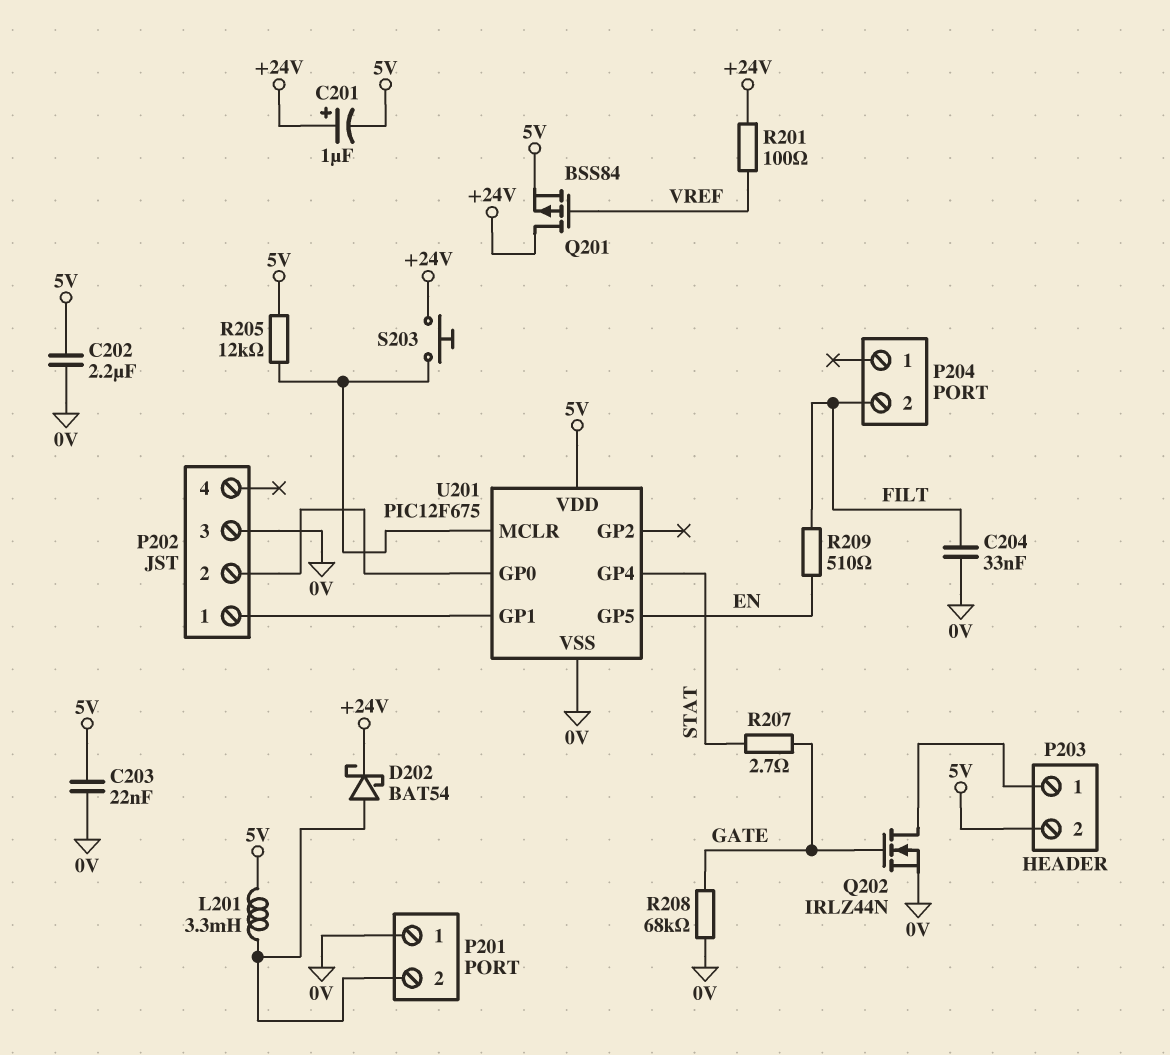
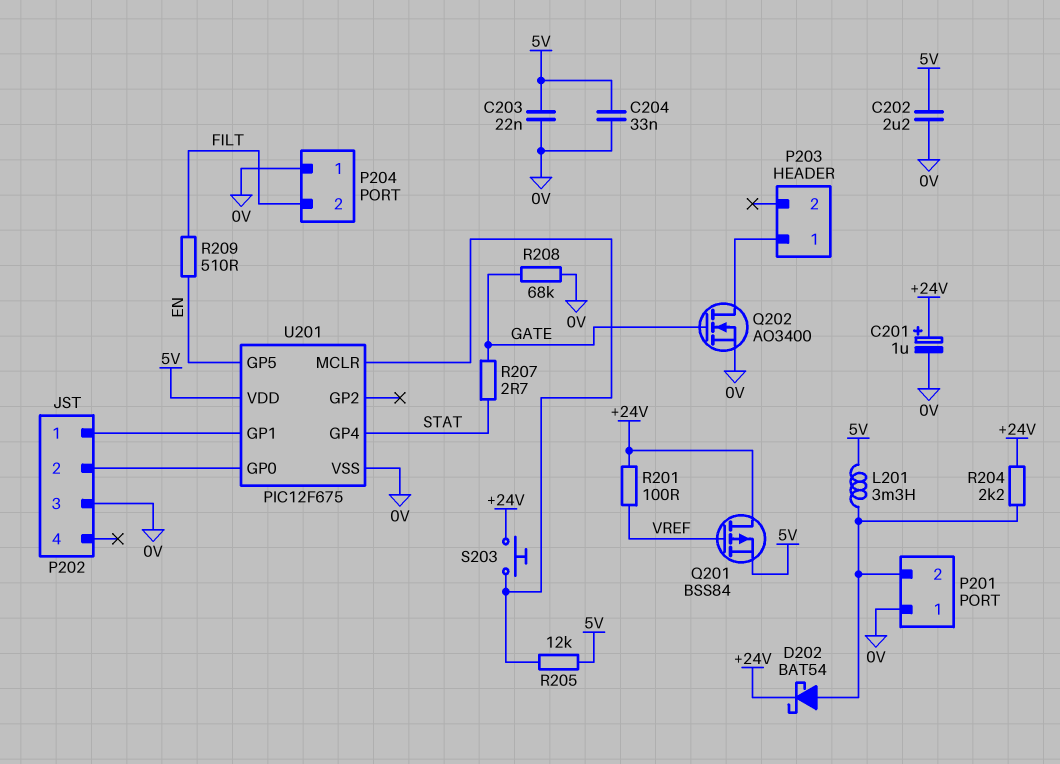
C201: 1uF (plus +24V, minus 5V) -> 1uF (plus +24V, minus 0V)
C204: 33nF (0V, FILT) -> 33nF (0V, 5V)
P203 pin 2: 5V -> none
P204 pin 1: none -> 0V
Q202: NMOS IRLZ44N (G GATE, D P203/1, S 0V) -> NMOS AO3400 (G GATE, D P203/1, S 0V)
R204: none -> 2.2k (+24V, P201/2)

